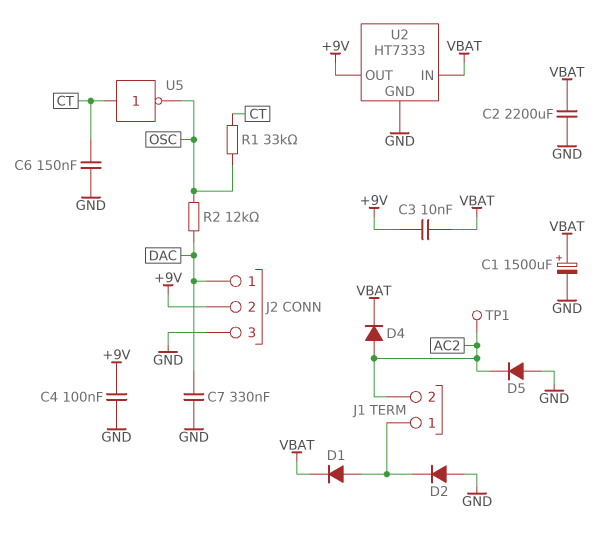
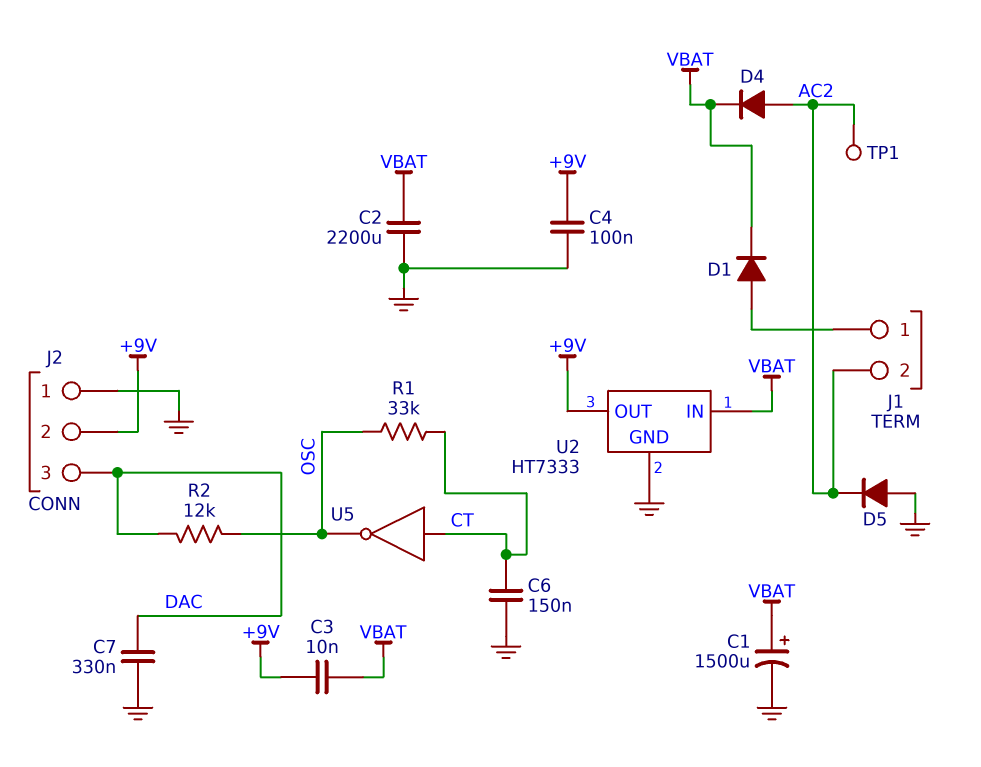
D2: diode (A GND, K J1/1) -> none
J2 pin 1: DAC -> GND
J2 pin 3: GND -> DAC

